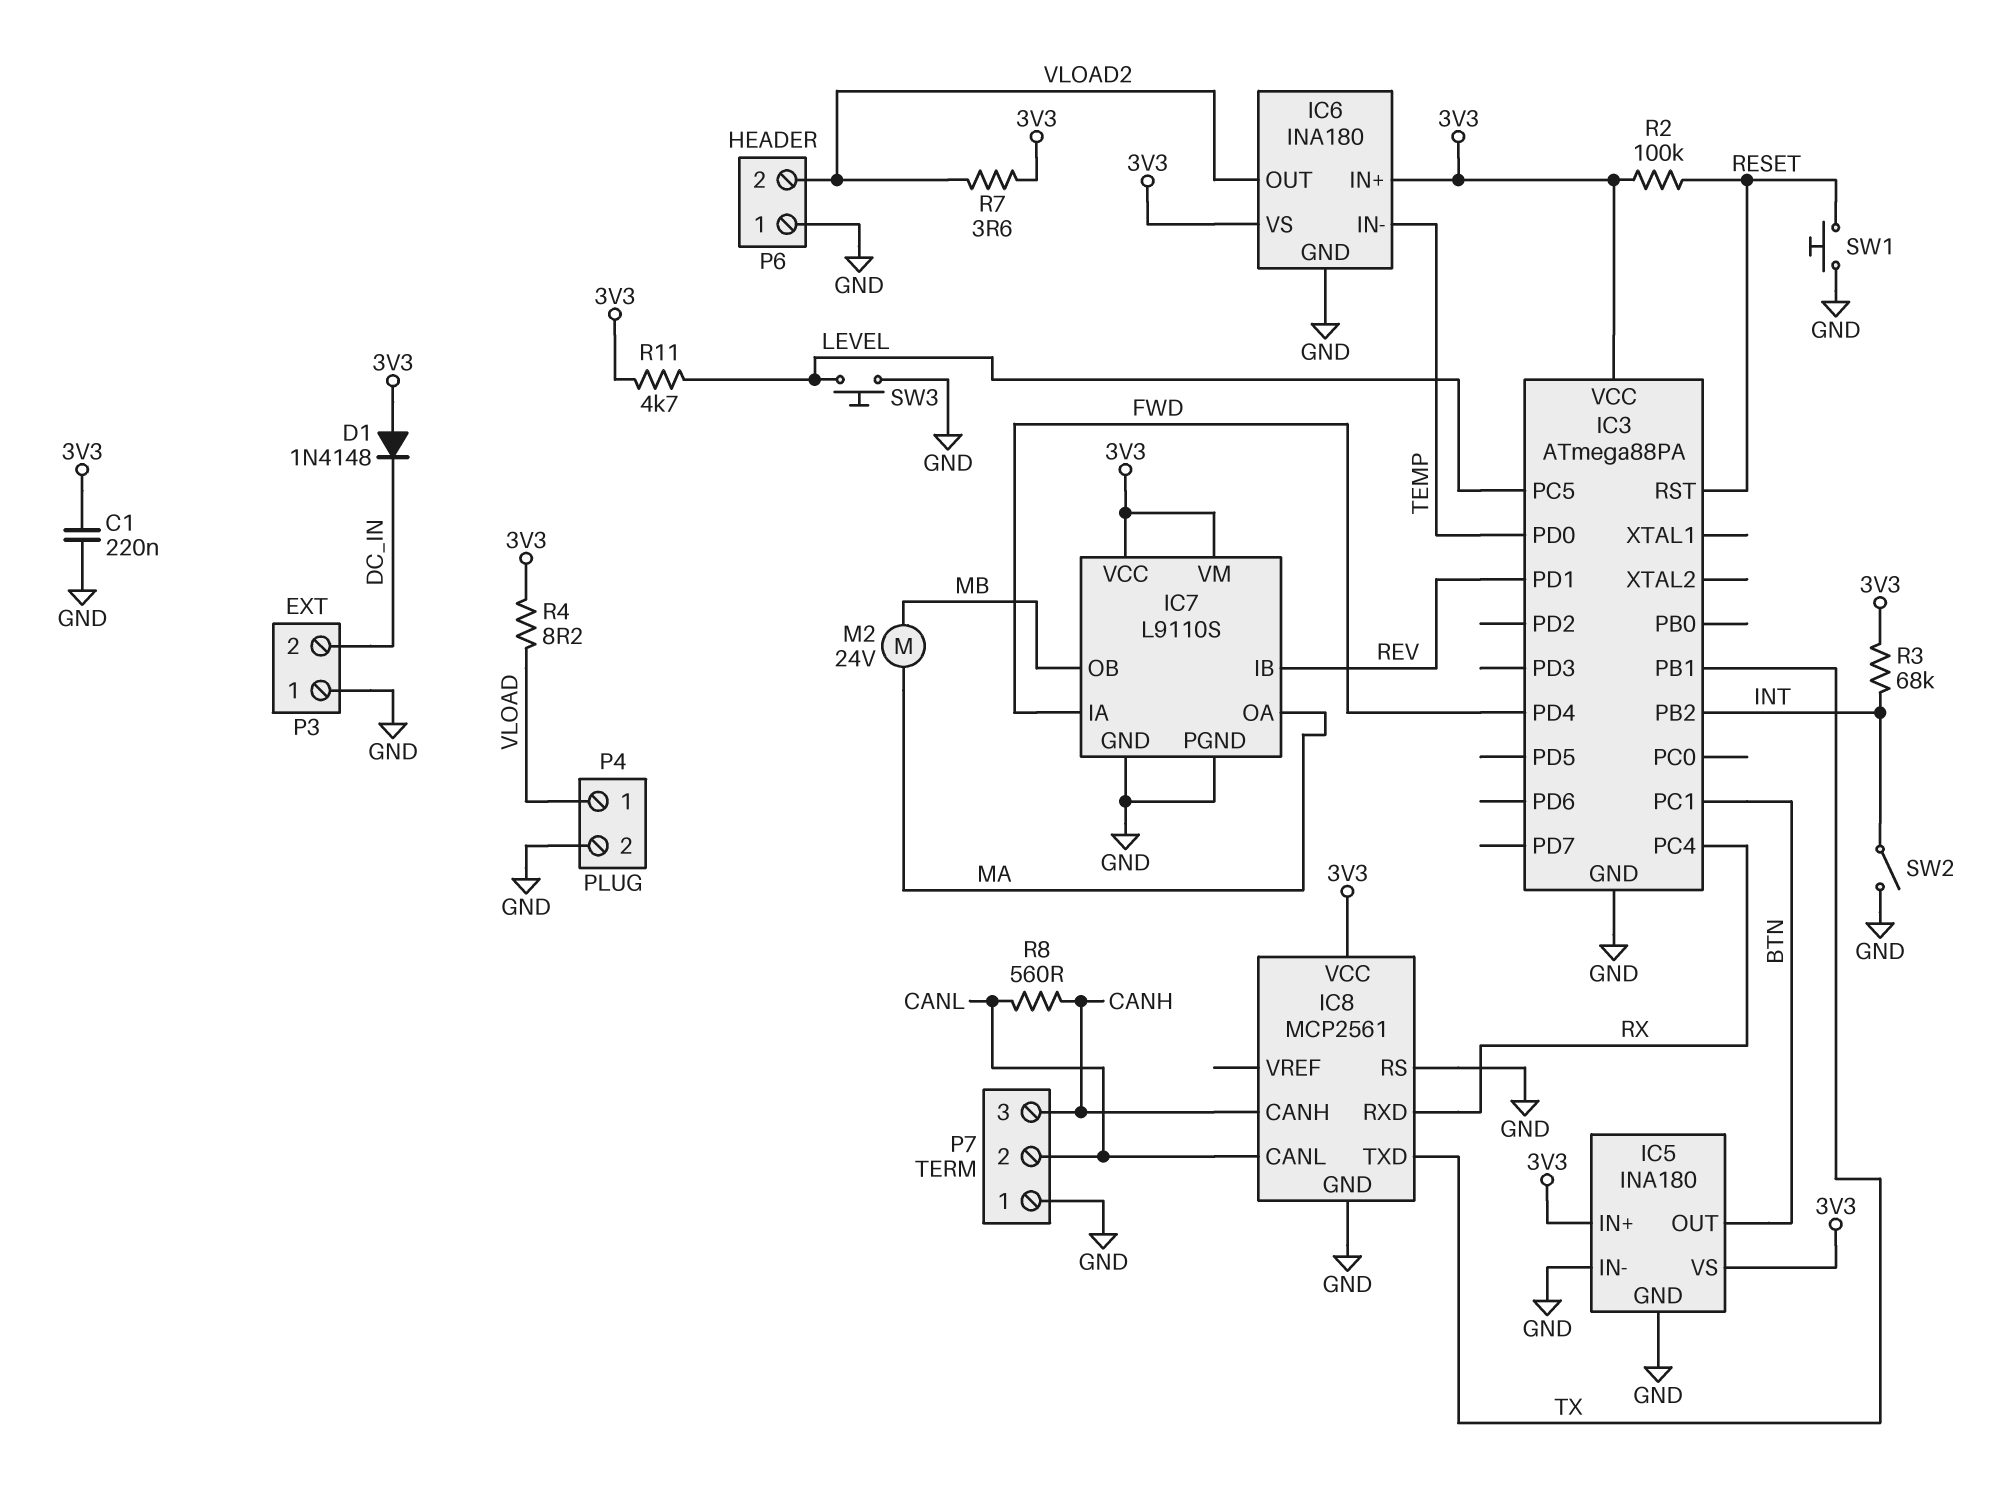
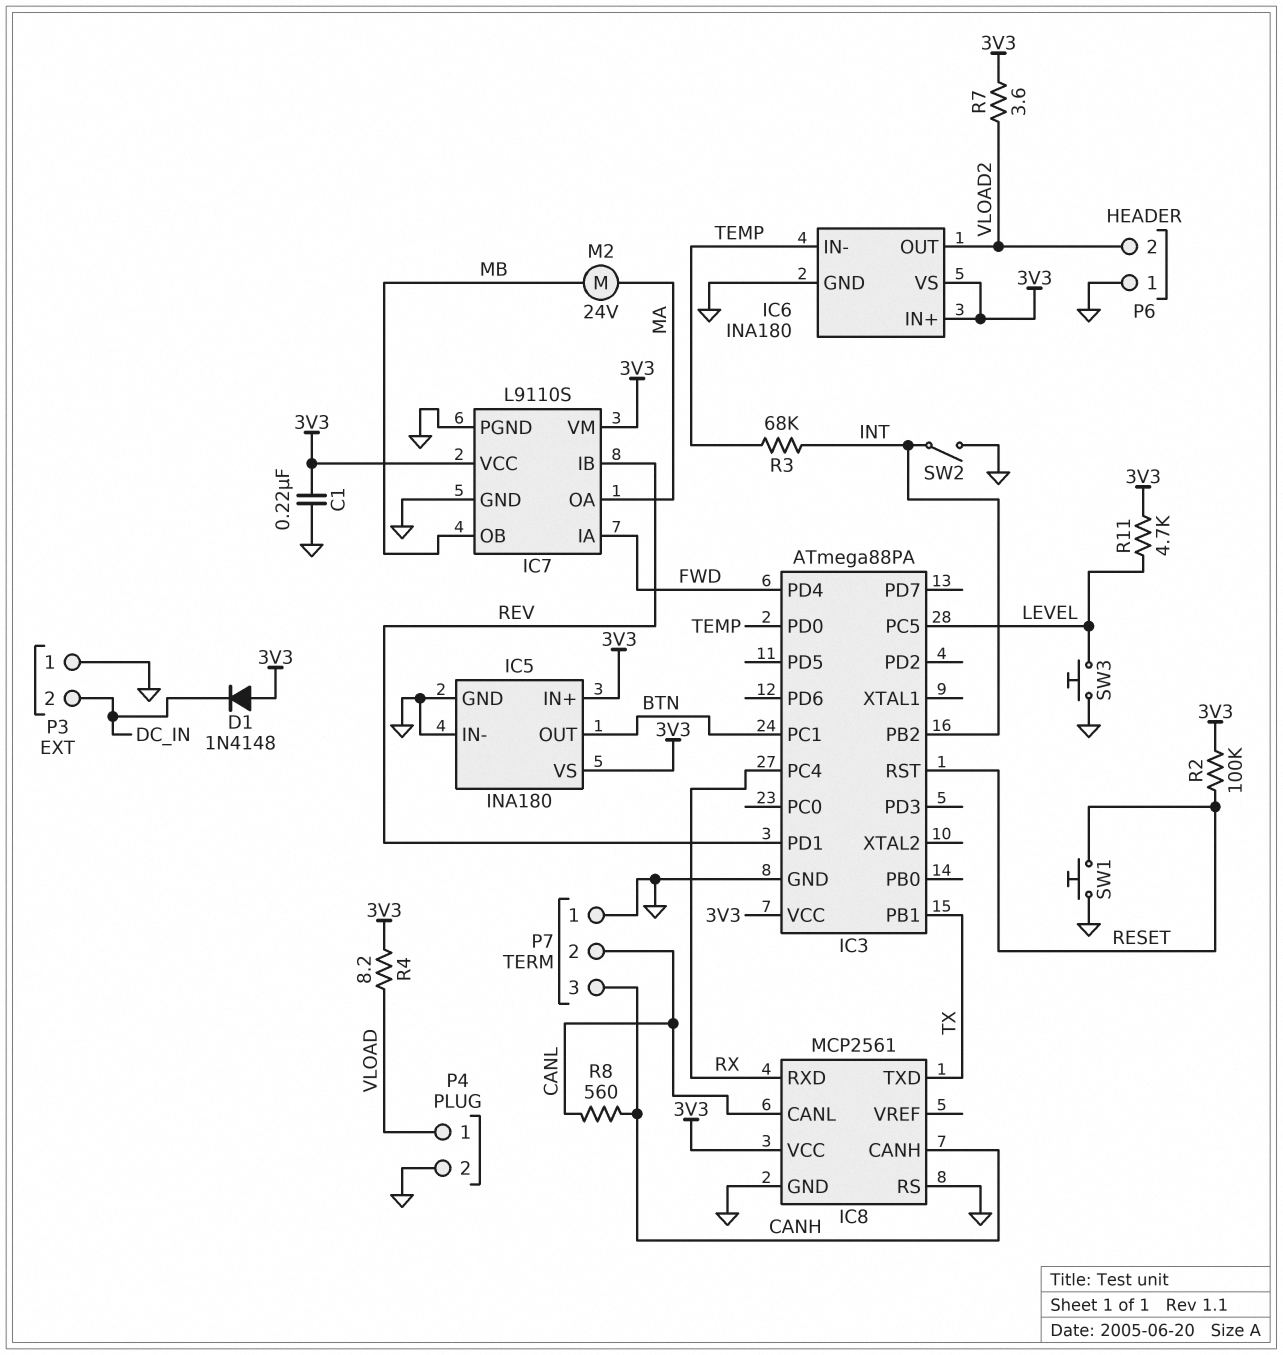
R3: 68k (3V3, INT) -> 68k (INT, TEMP)

